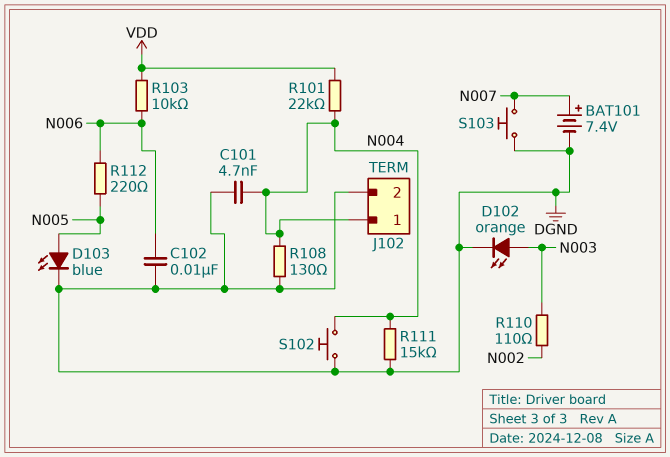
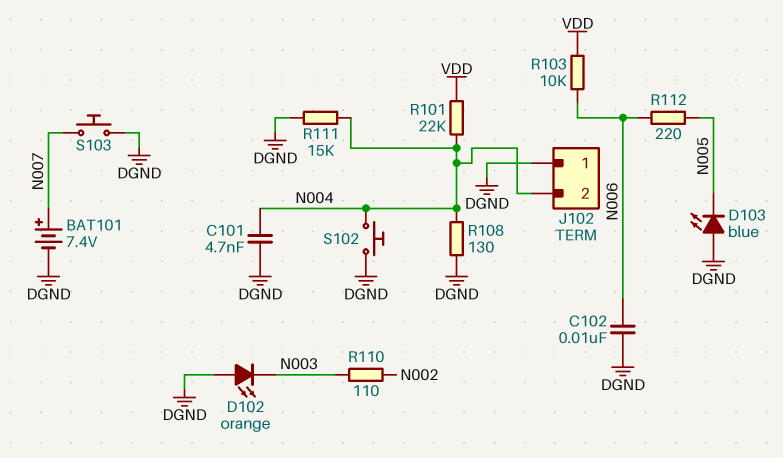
D102: LED orange (A N003, K DGND) -> LED orange (A DGND, K N003)
D103: LED blue (A N005, K DGND) -> LED blue (A DGND, K N005)
J102 pin 1: N004 -> DGND
J102 pin 2: DGND -> N004

